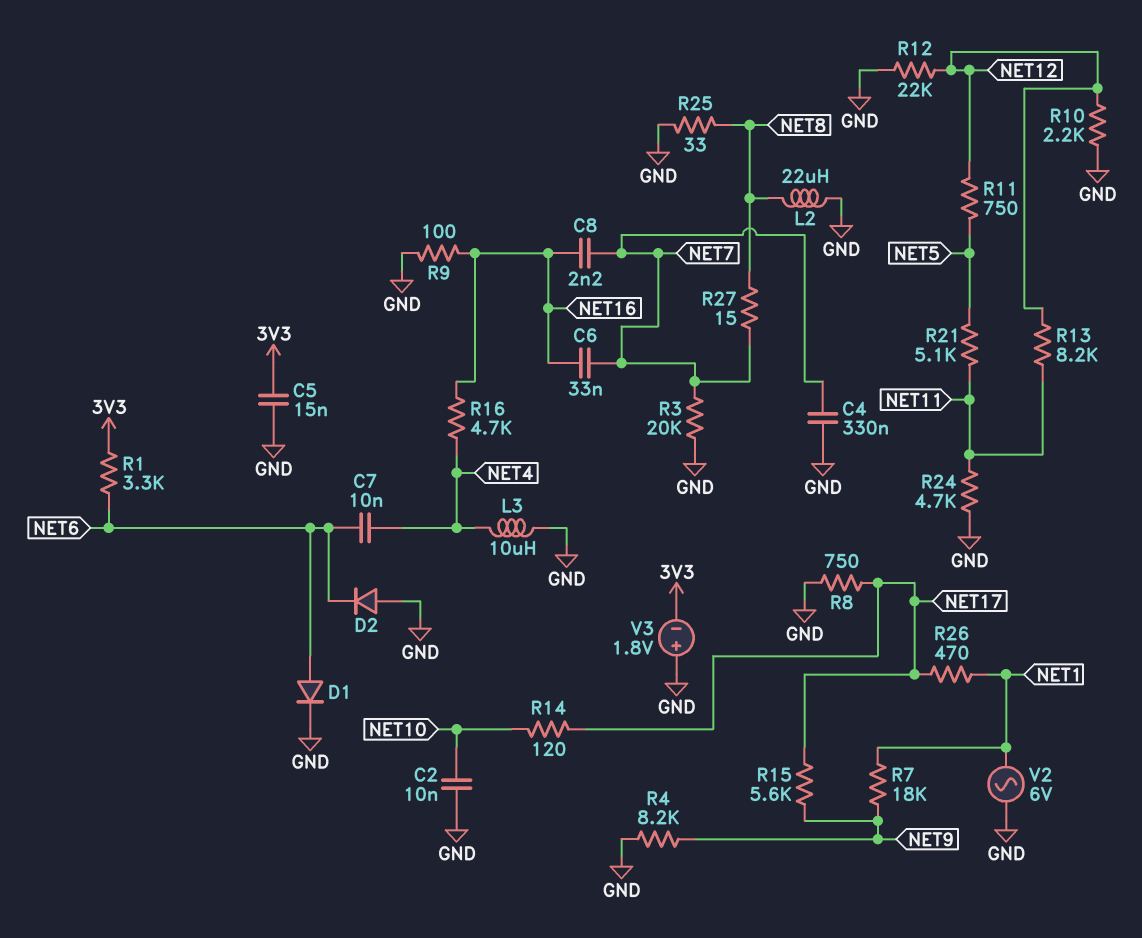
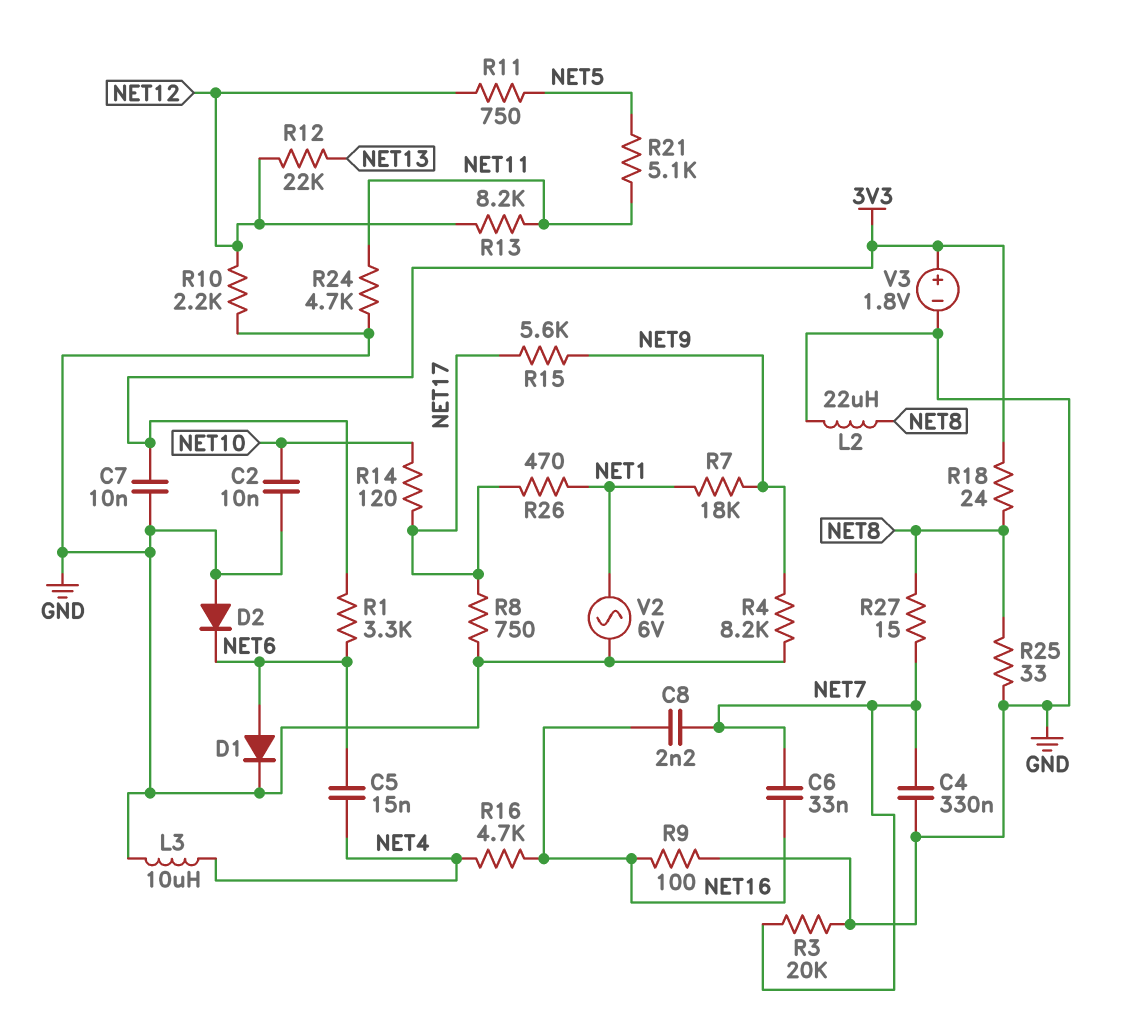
C5: 15nF (3V3, GND) -> 15nF (NET4, NET6)
C7: 10nF (NET4, NET6) -> 10nF (3V3, GND)
R12: 22k (GND, NET12) -> 22k (NET12, NET13)
R18: none -> 24 (3V3, NET8)
V3: 1.8V (plus GND, minus 3V3) -> 1.8V (plus 3V3, minus GND)

